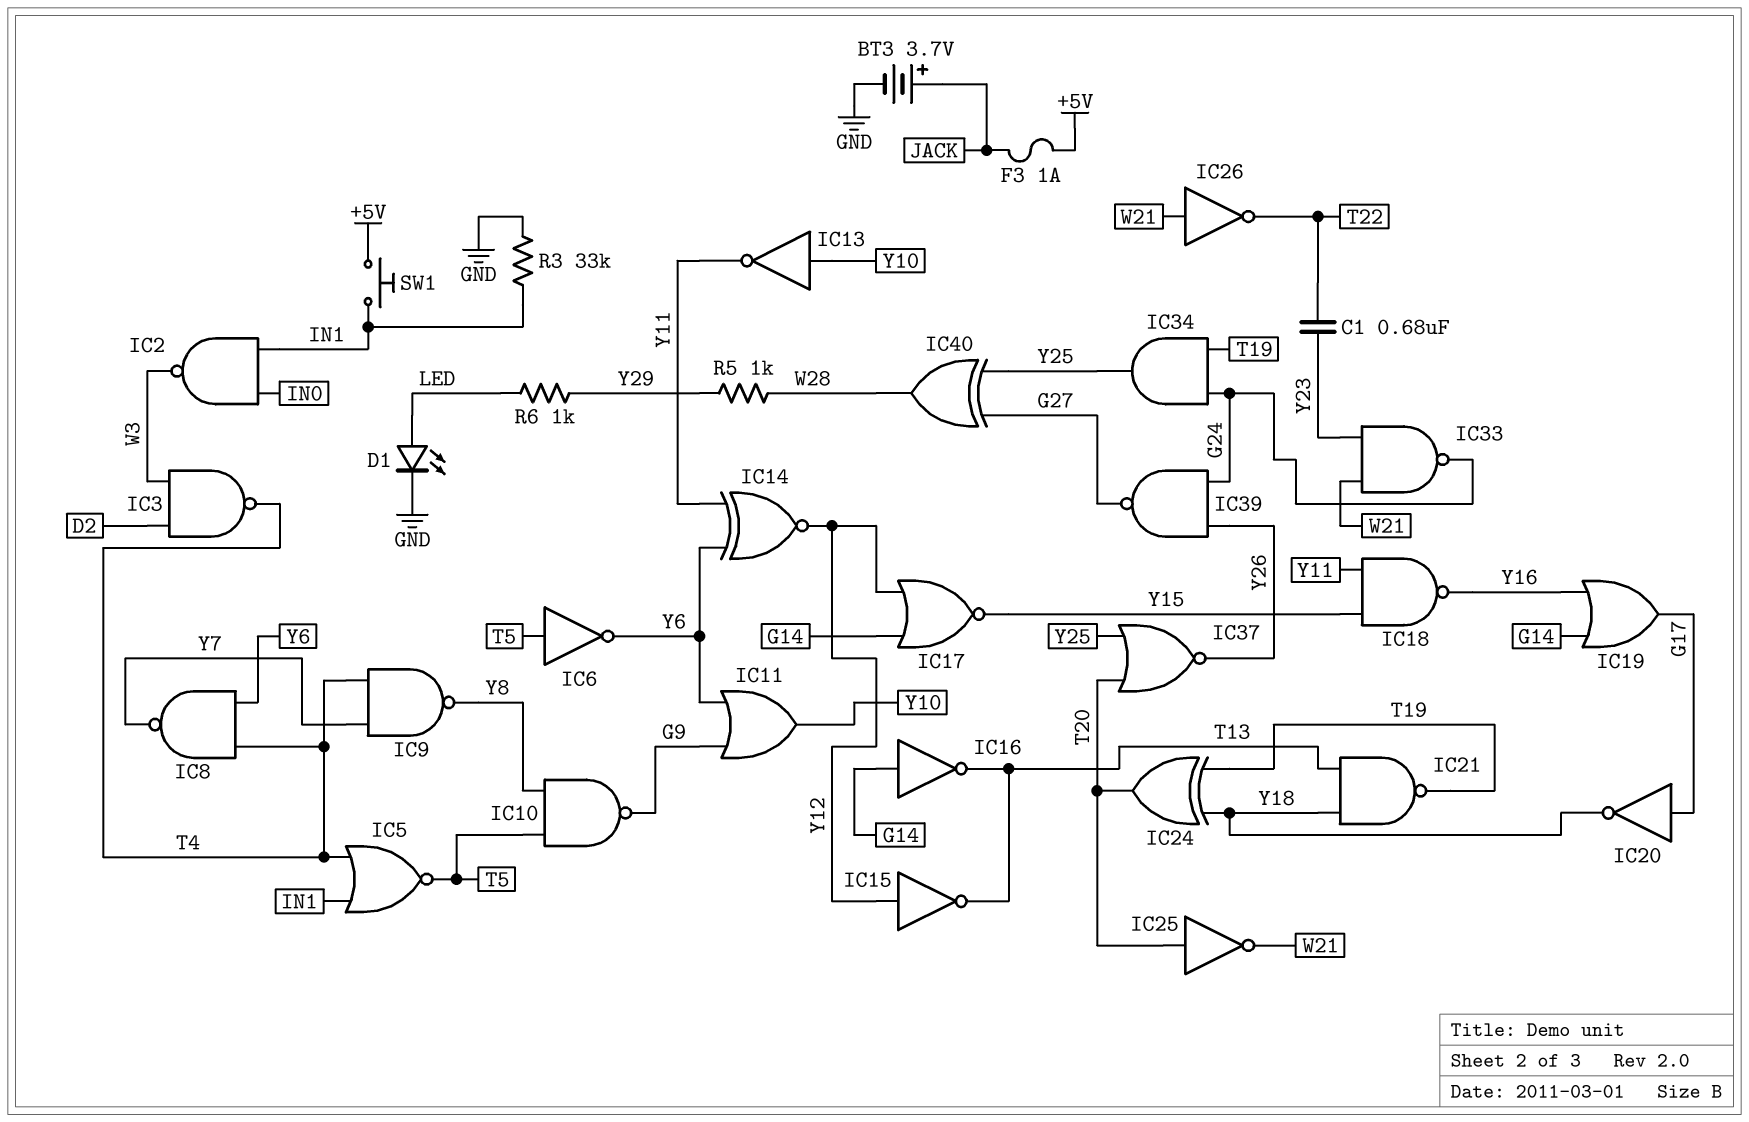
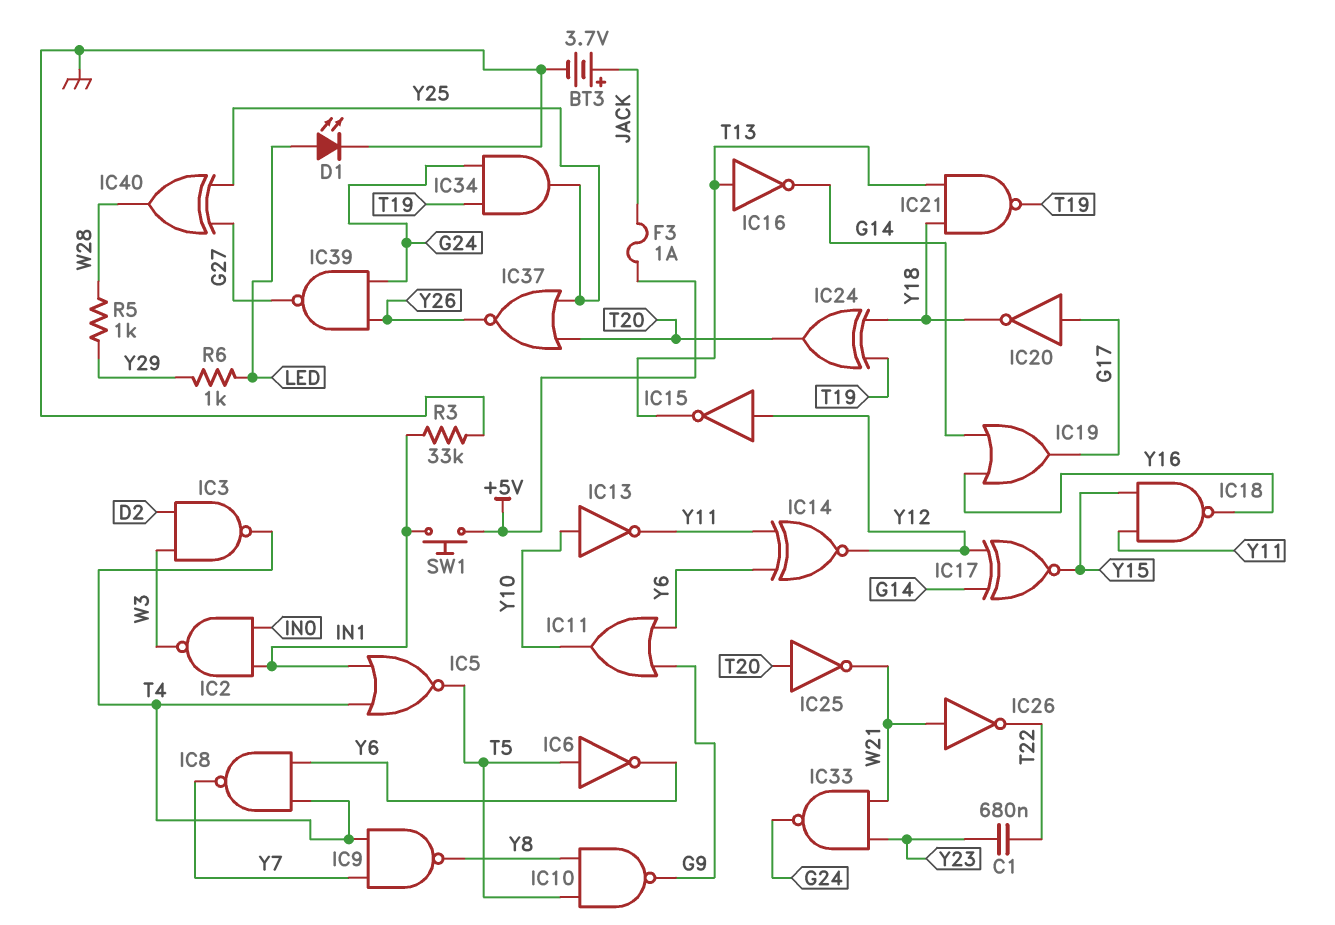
IC16: NOT (in G14, out T13) -> NOT (in T13, out G14)
IC17: NOR (in G14, in Y12, out Y15) -> XNOR (in G14, in Y12, out Y15)

